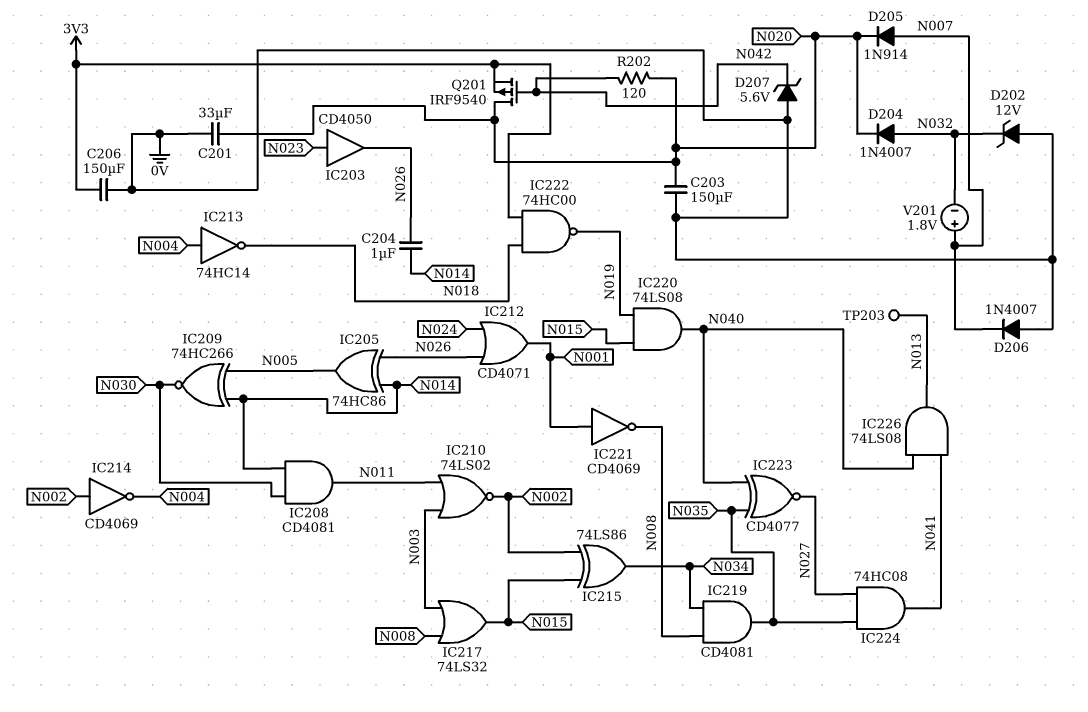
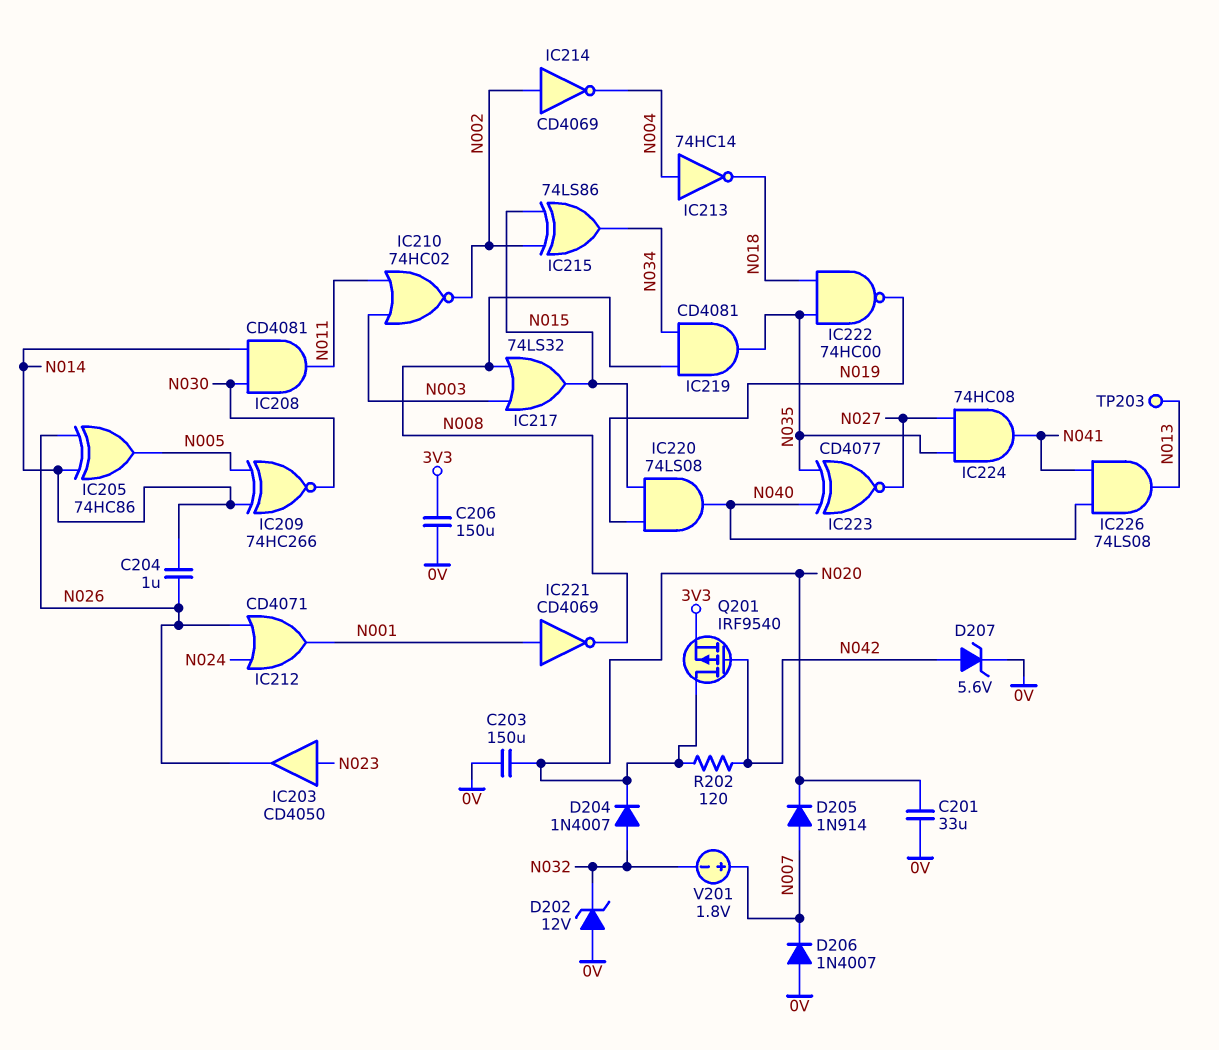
D207: zener 5.6V (A 0V, K N042) -> zener 5.6V (A N042, K 0V)
IC210: NOR 74LS02 (in N003, in N011, out N002) -> NOR 74HC02 (in N003, in N011, out N002)
IC222: NAND 74HC00 (in 3V3, in N018, out N019) -> NAND 74HC00 (in N018, in N035, out N019)

